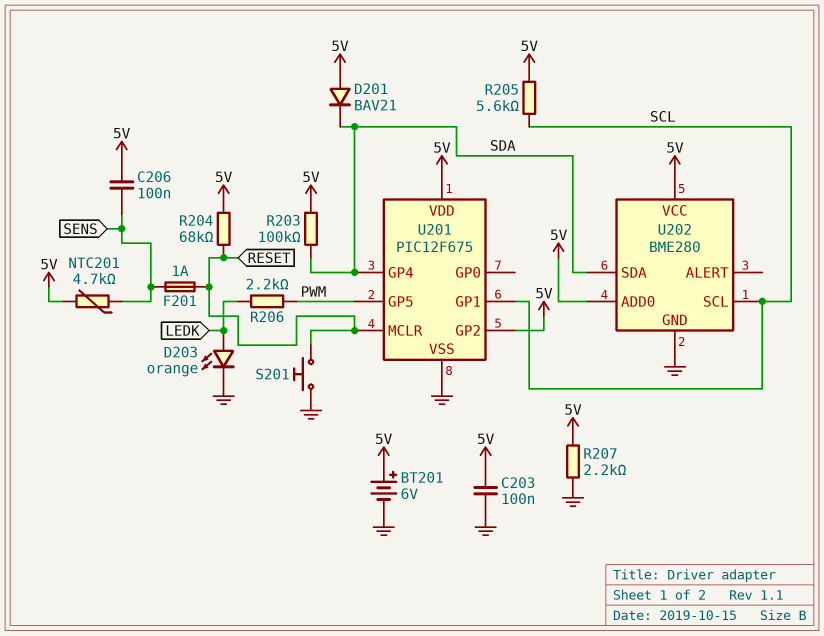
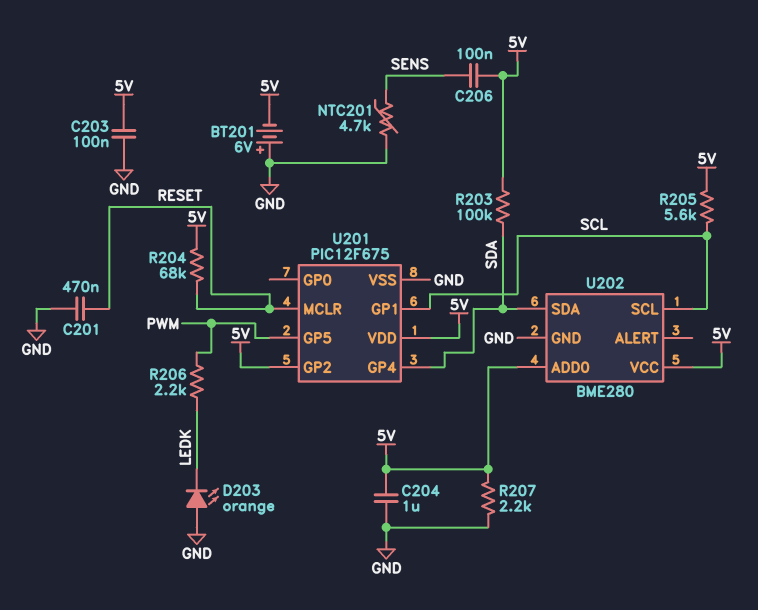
BT201: 6V (plus 5V, minus GND) -> 6V (plus GND, minus 5V)
C201: none -> 470nF (GND, RESET)
C204: none -> 1uF (5V, GND)
D201: diode BAV21 (A 5V, K SDA) -> none
D203: LED orange (A LEDK, K GND) -> LED orange (A GND, K LEDK)
F201: 1A (RESET, SENS) -> none
NTC201: 4.7k (5V, SENS) -> 4.7k (GND, SENS)
S201: button (GND, RESET) -> none

